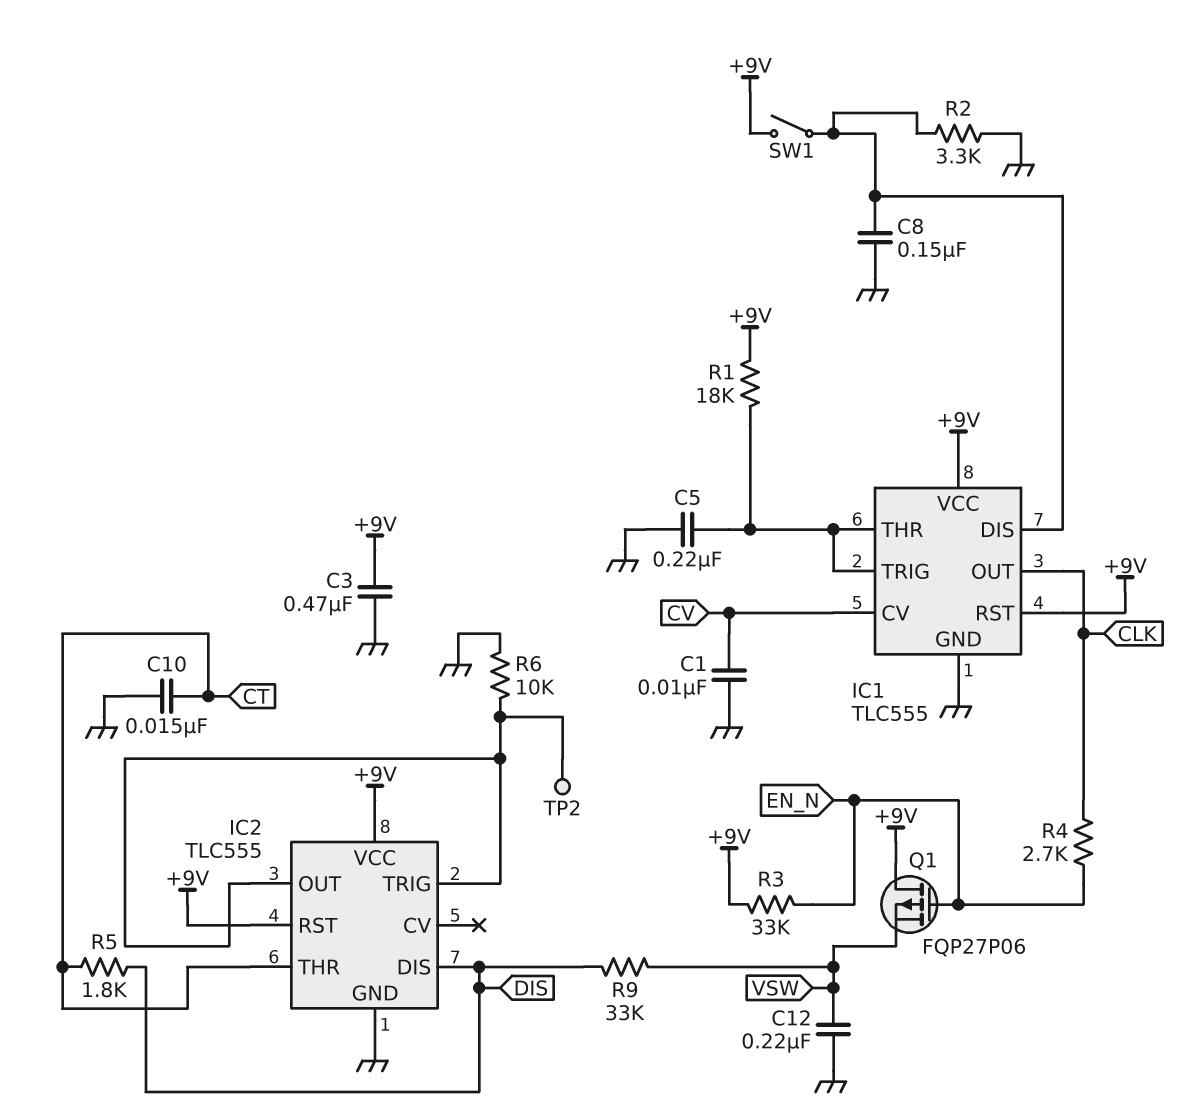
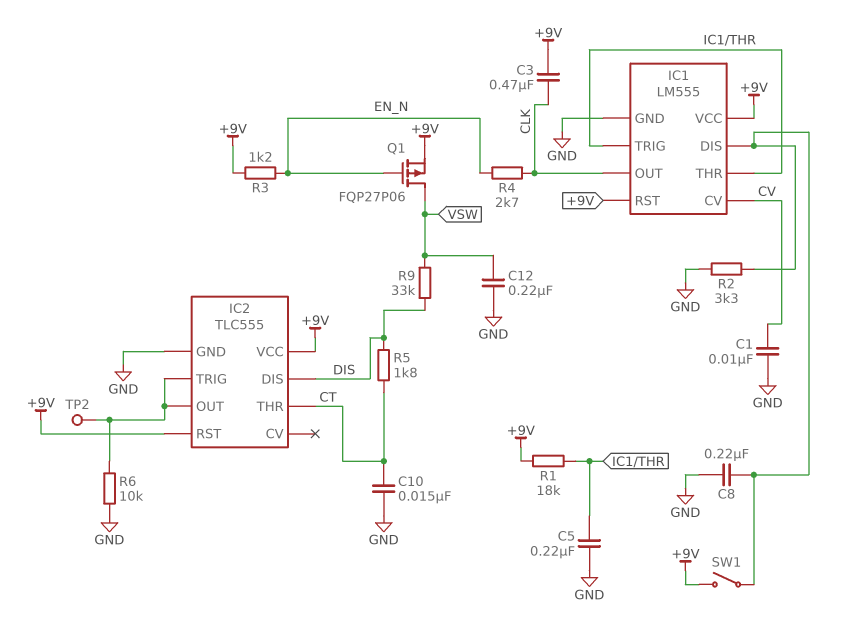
C3: 470nF (+9V, GND) -> 470nF (+9V, CLK)
C8: 150nF (GND, IC1/DIS) -> 220nF (GND, IC1/DIS)
IC1: TLC555 -> LM555
Q1: PMOS FQP27P06 (G EN_N, D +9V, S VSW) -> PMOS FQP27P06 (G EN_N, D VSW, S +9V)
R3: 33k (+9V, EN_N) -> 1.2k (+9V, EN_N)

